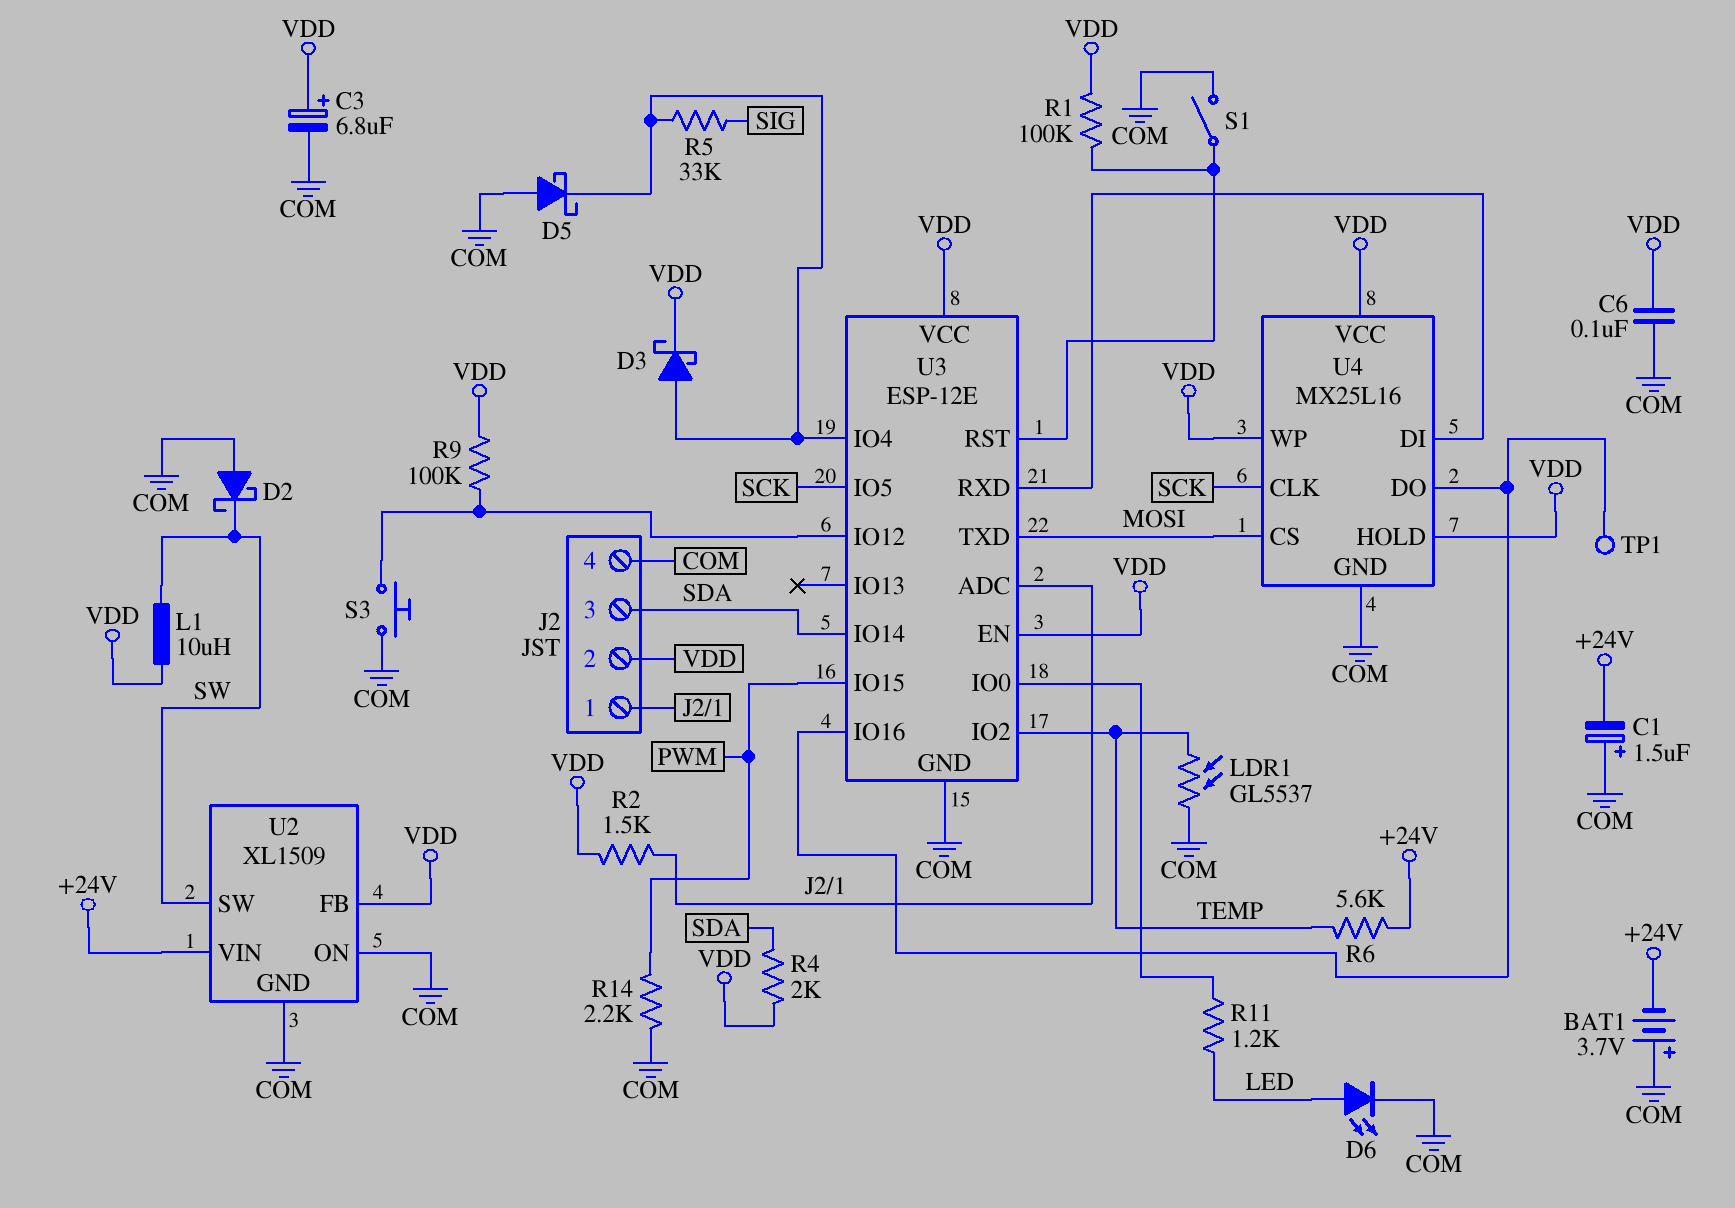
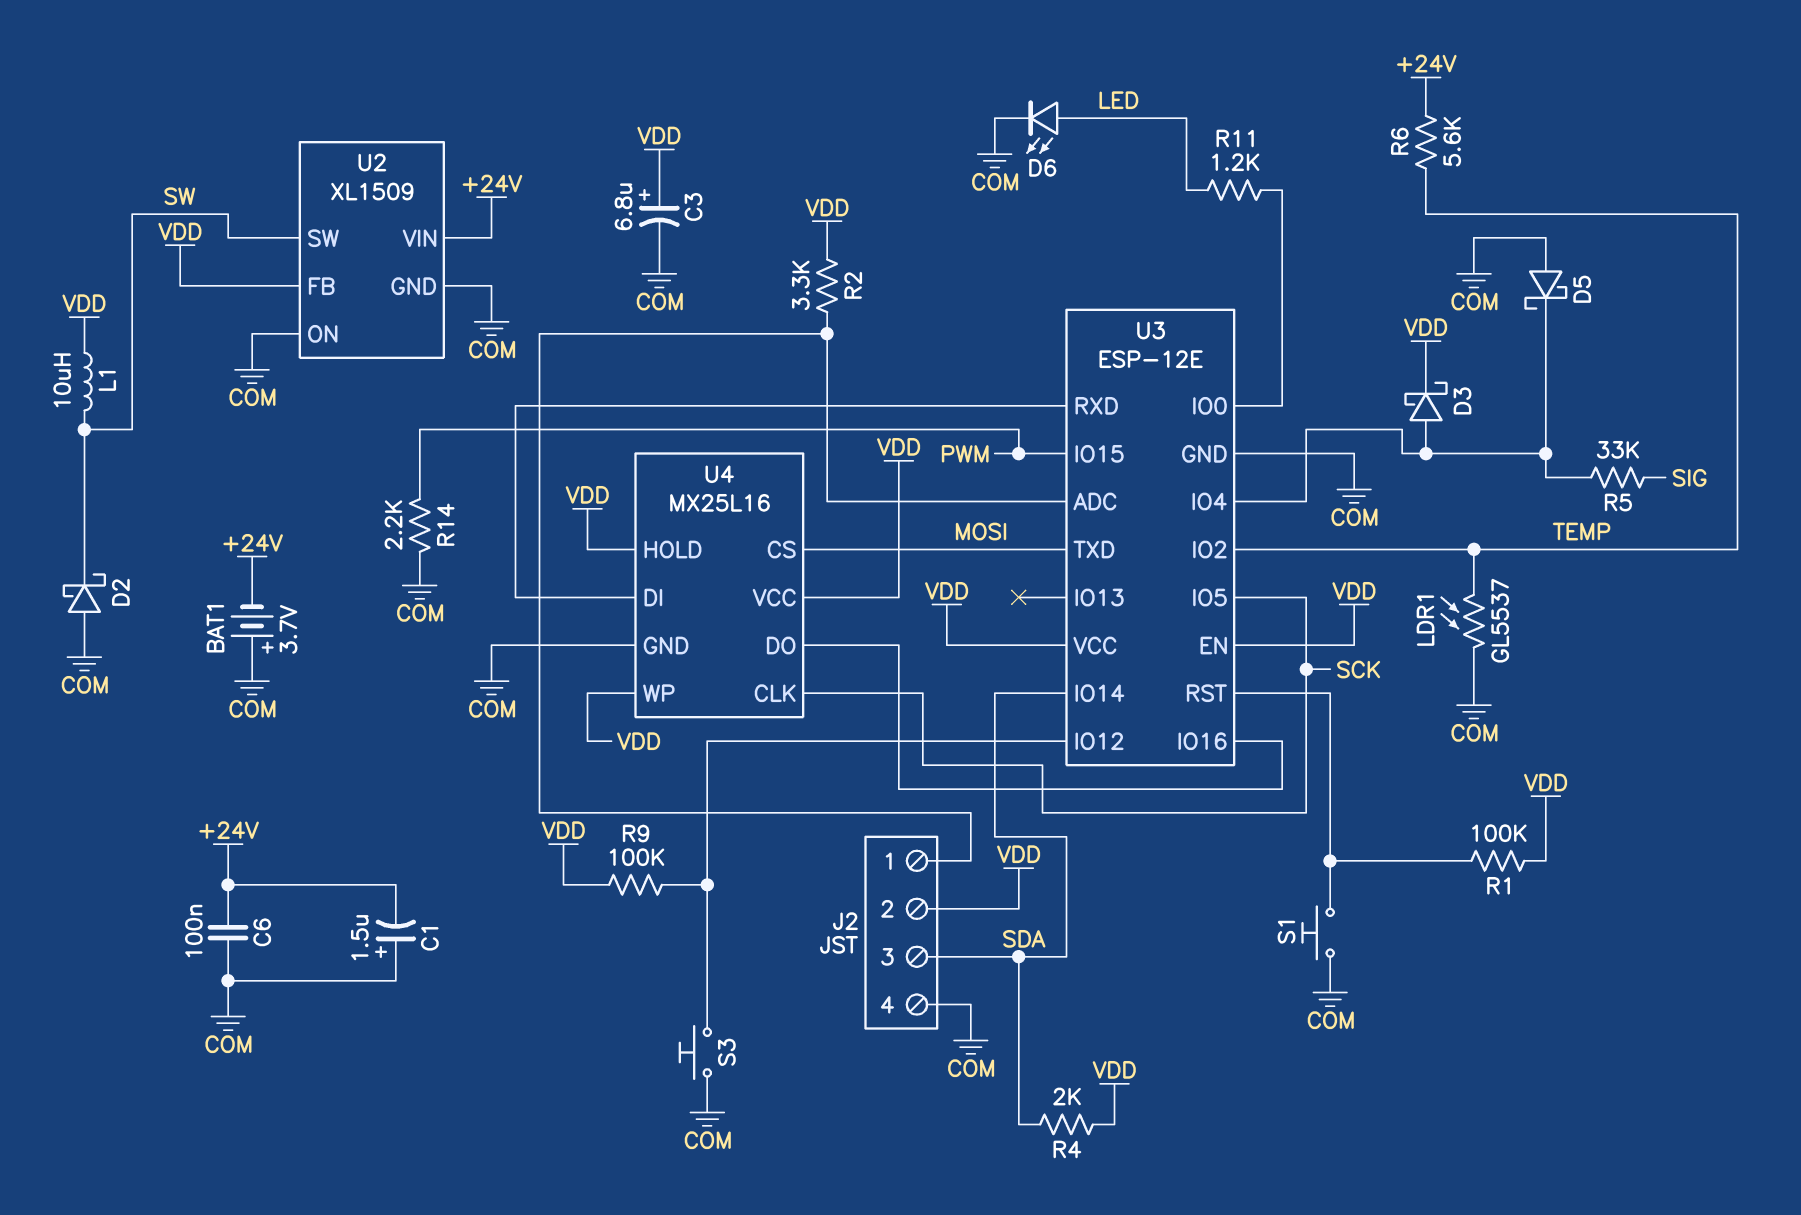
C6: 100nF (COM, VDD) -> 100nF (+24V, COM)
R2: 1.5k (J2/1, VDD) -> 3.3k (J2/1, VDD)
S1: switch (COM, U3/RST) -> button (COM, U3/RST)
TP1: test point (U3/IO16) -> none

